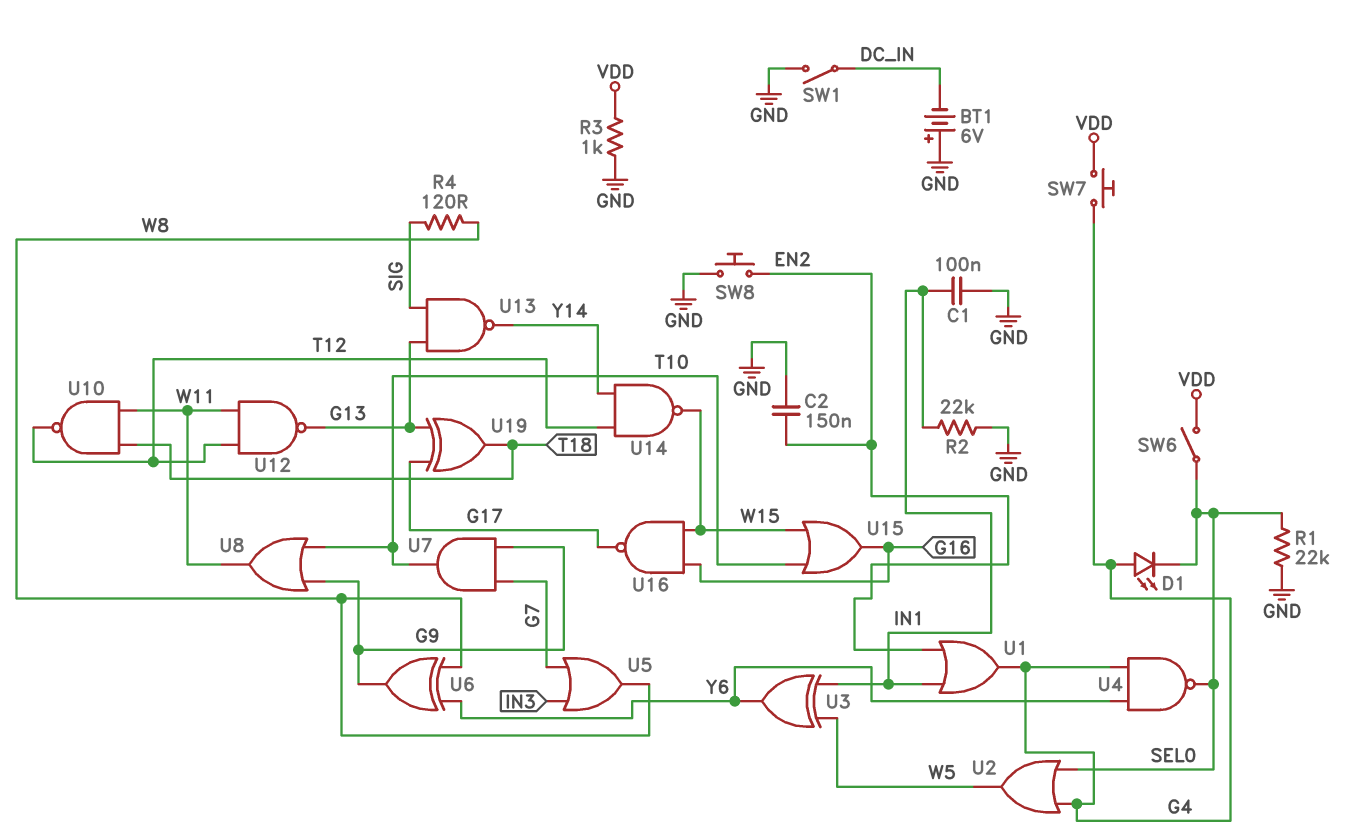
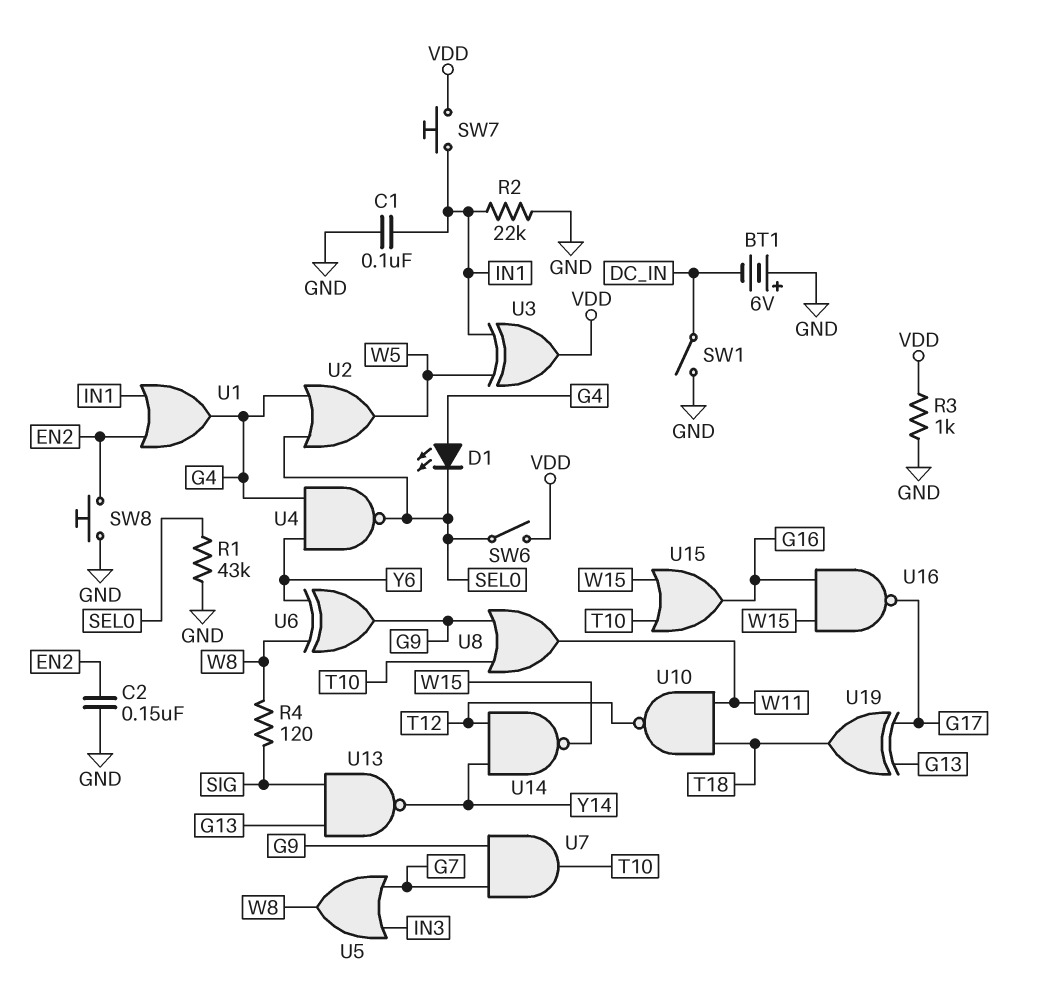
R1: 22k (GND, SEL0) -> 43k (GND, SEL0)
SW7: button (G4, VDD) -> button (IN1, VDD)
U3: XOR (in IN1, in W5, out Y6) -> XOR (in IN1, in W5, out VDD)
U12: NAND (in T12, in W11, out G13) -> none

